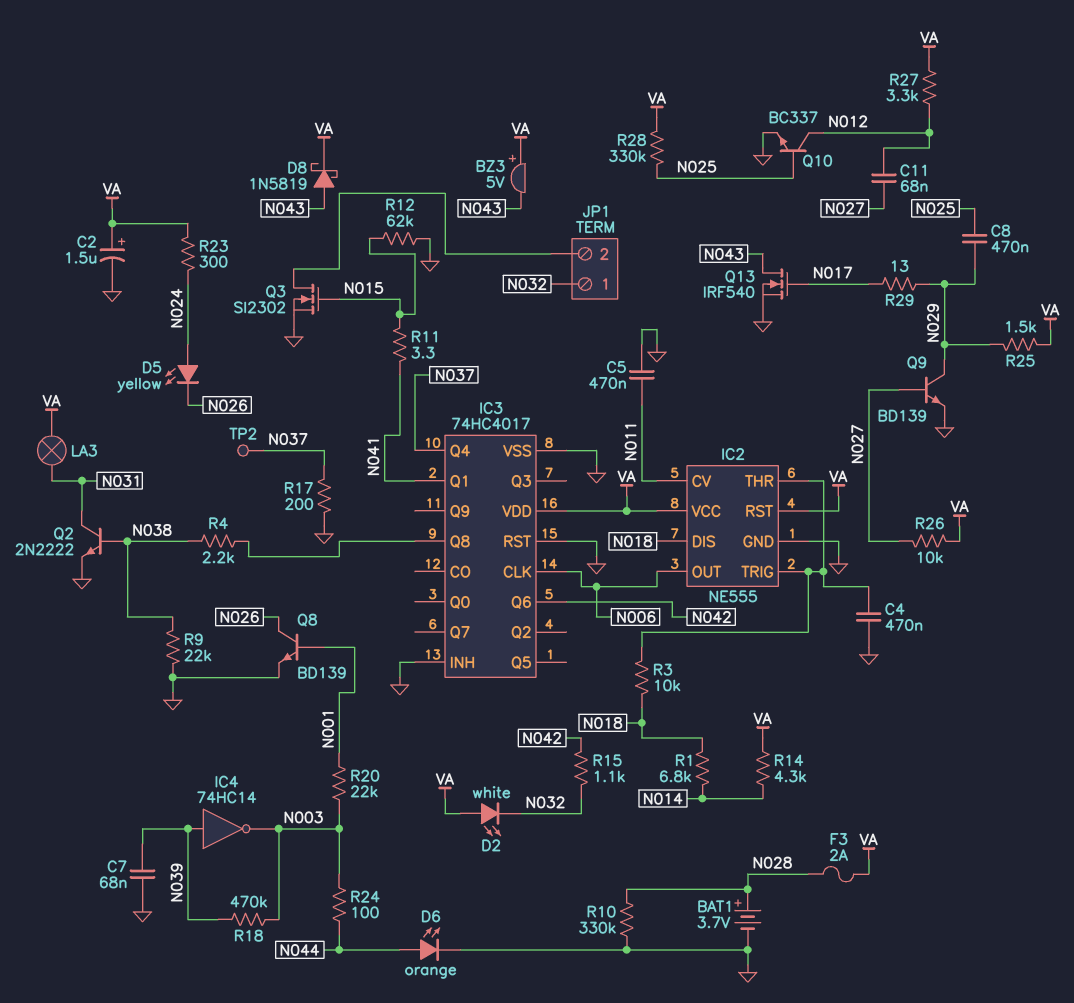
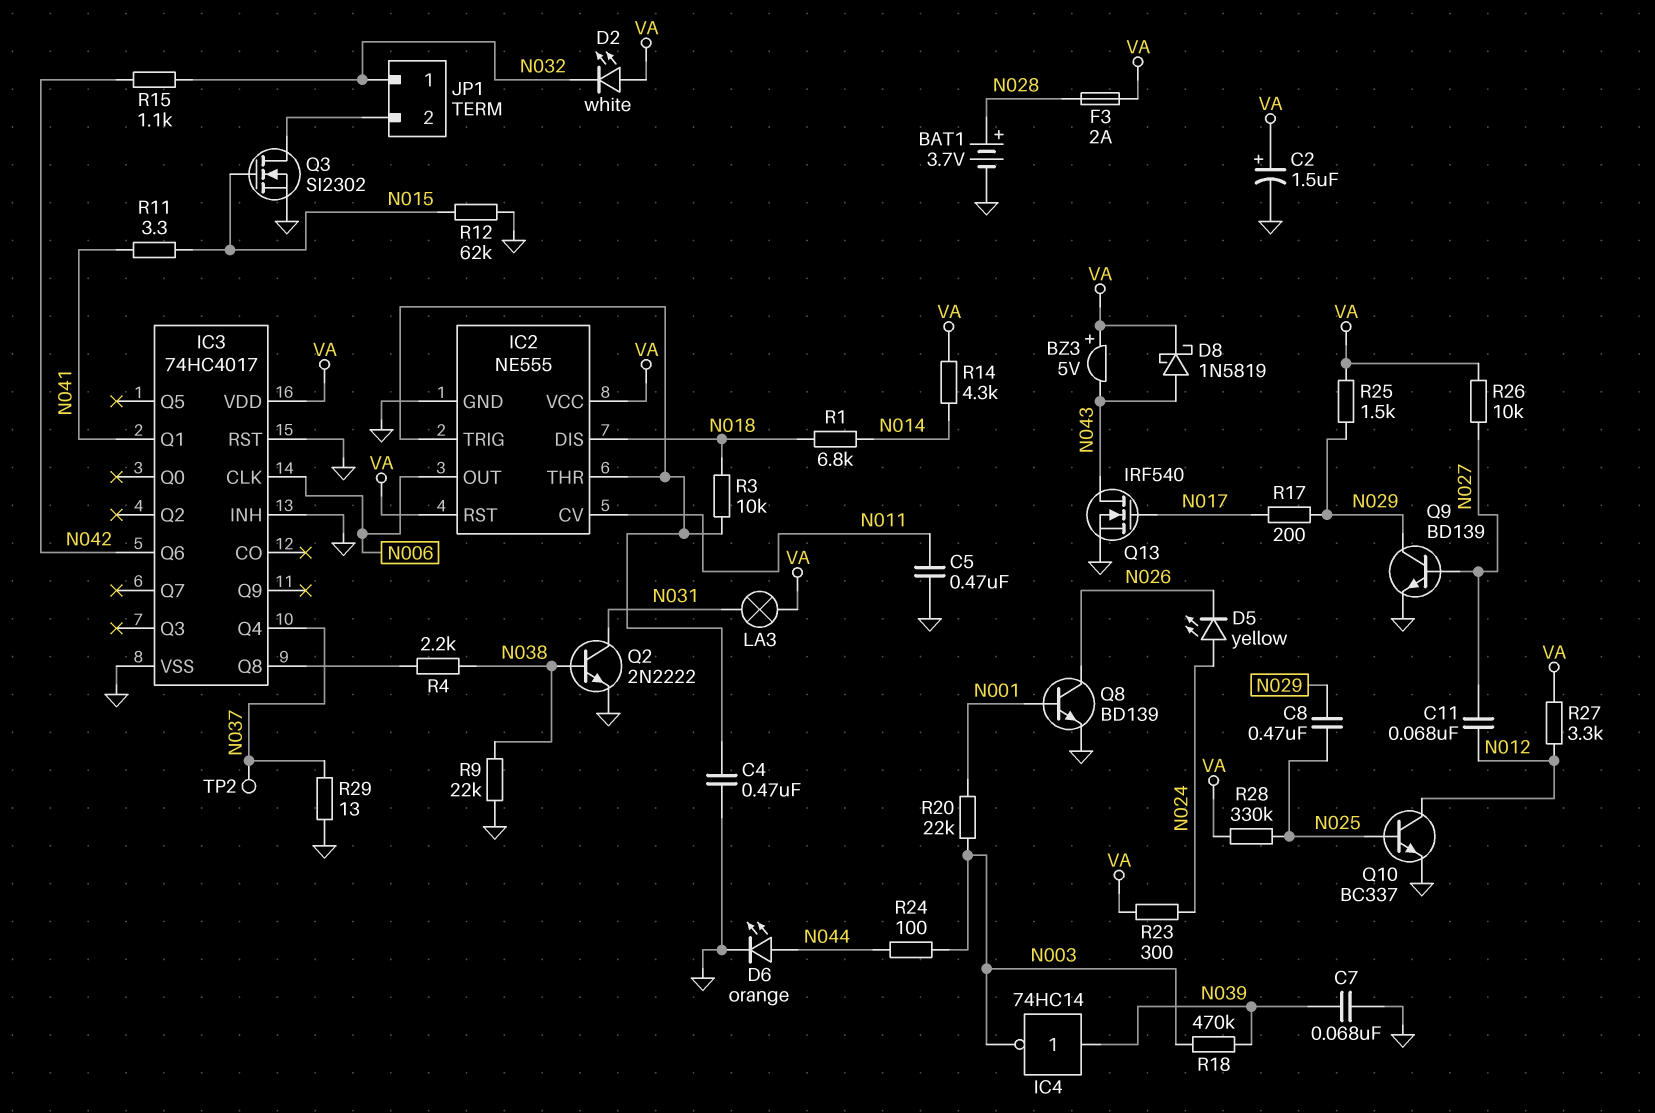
R10: 330k (GND, N028) -> none
R17: 200 (GND, N037) -> 200 (N017, N029)
R29: 13 (N017, N029) -> 13 (GND, N037)

